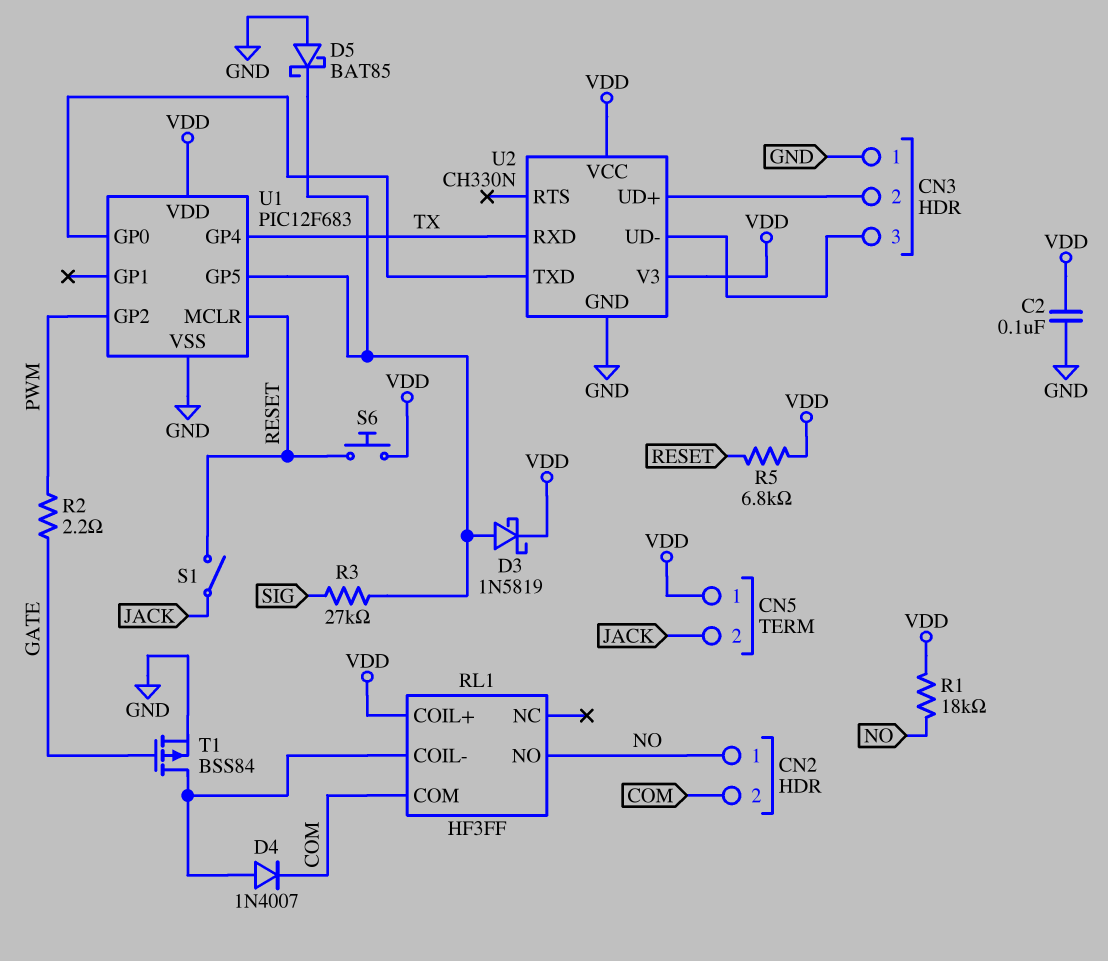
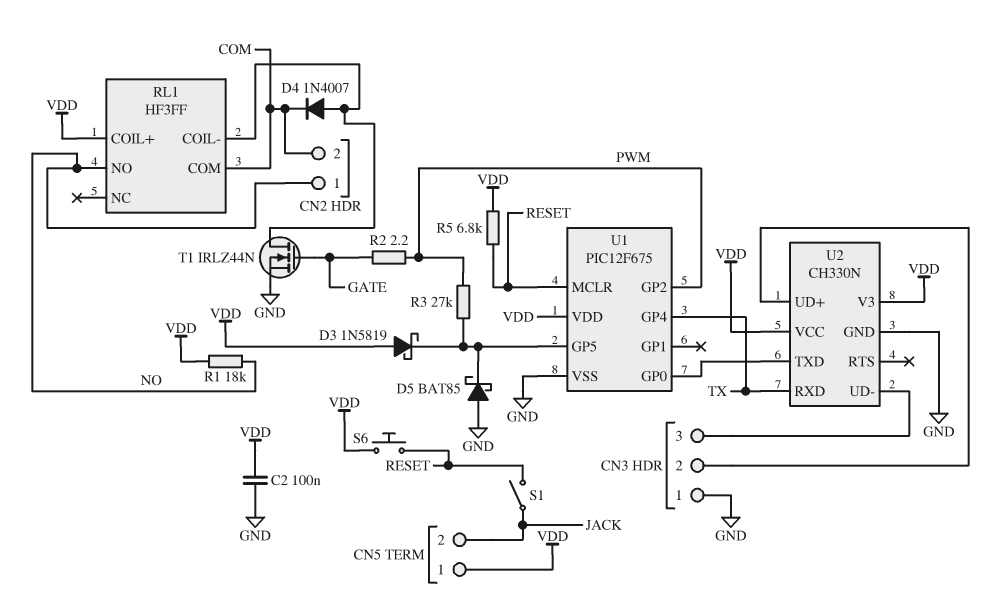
D3: schottky 1N5819 (A U1/GP5, K VDD) -> schottky 1N5819 (A VDD, K U1/GP5)
R3: 27k (SIG, U1/GP5) -> 27k (PWM, U1/GP5)
T1: PMOS BSS84 (G GATE, D RL1/COIL-, S GND) -> NMOS IRLZ44N (G GATE, D RL1/COIL-, S GND)
U1: PIC12F683 -> PIC12F675

